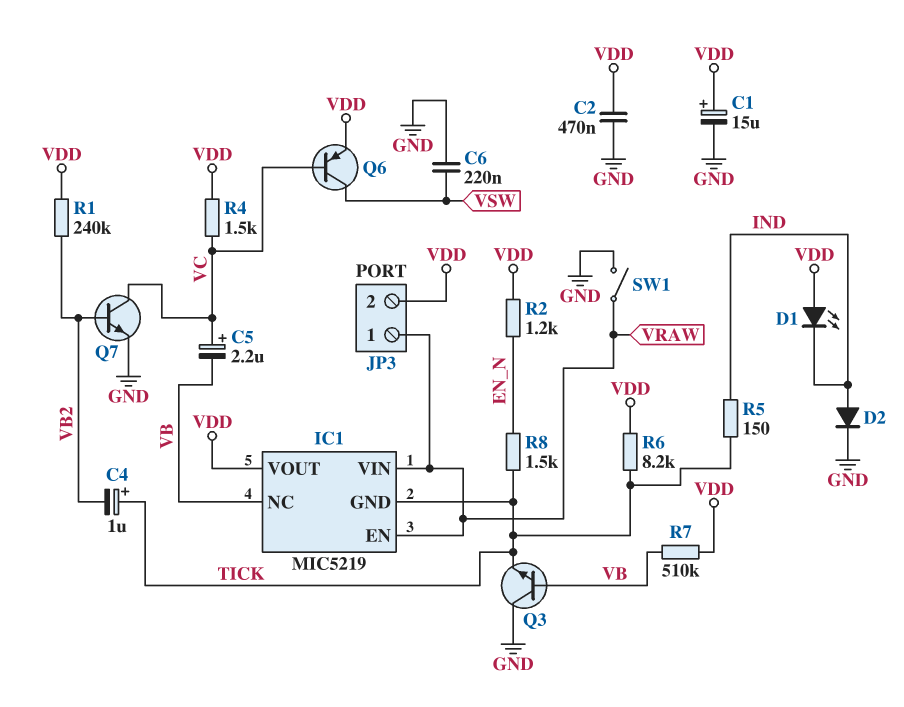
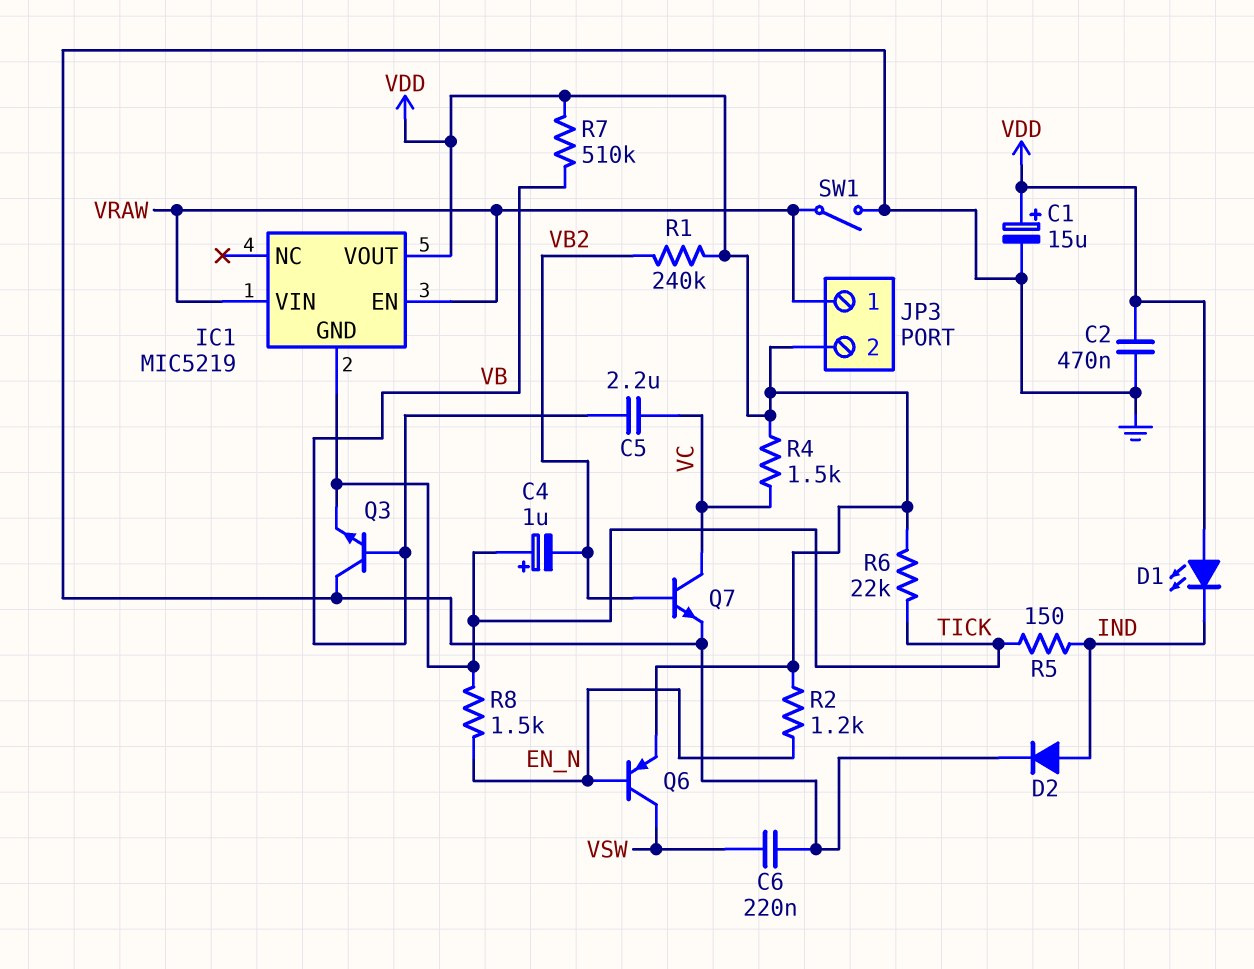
C5: 2.2uF (plus VC, minus VB) -> 2.2uF (VB, VC)
IC1 pin NC: VB -> none
Q6: PNP (B VC, C VSW, E VDD) -> PNP (B EN_N, C VSW, E VDD)
R6: 8.2k (TICK, VDD) -> 22k (TICK, VDD)

